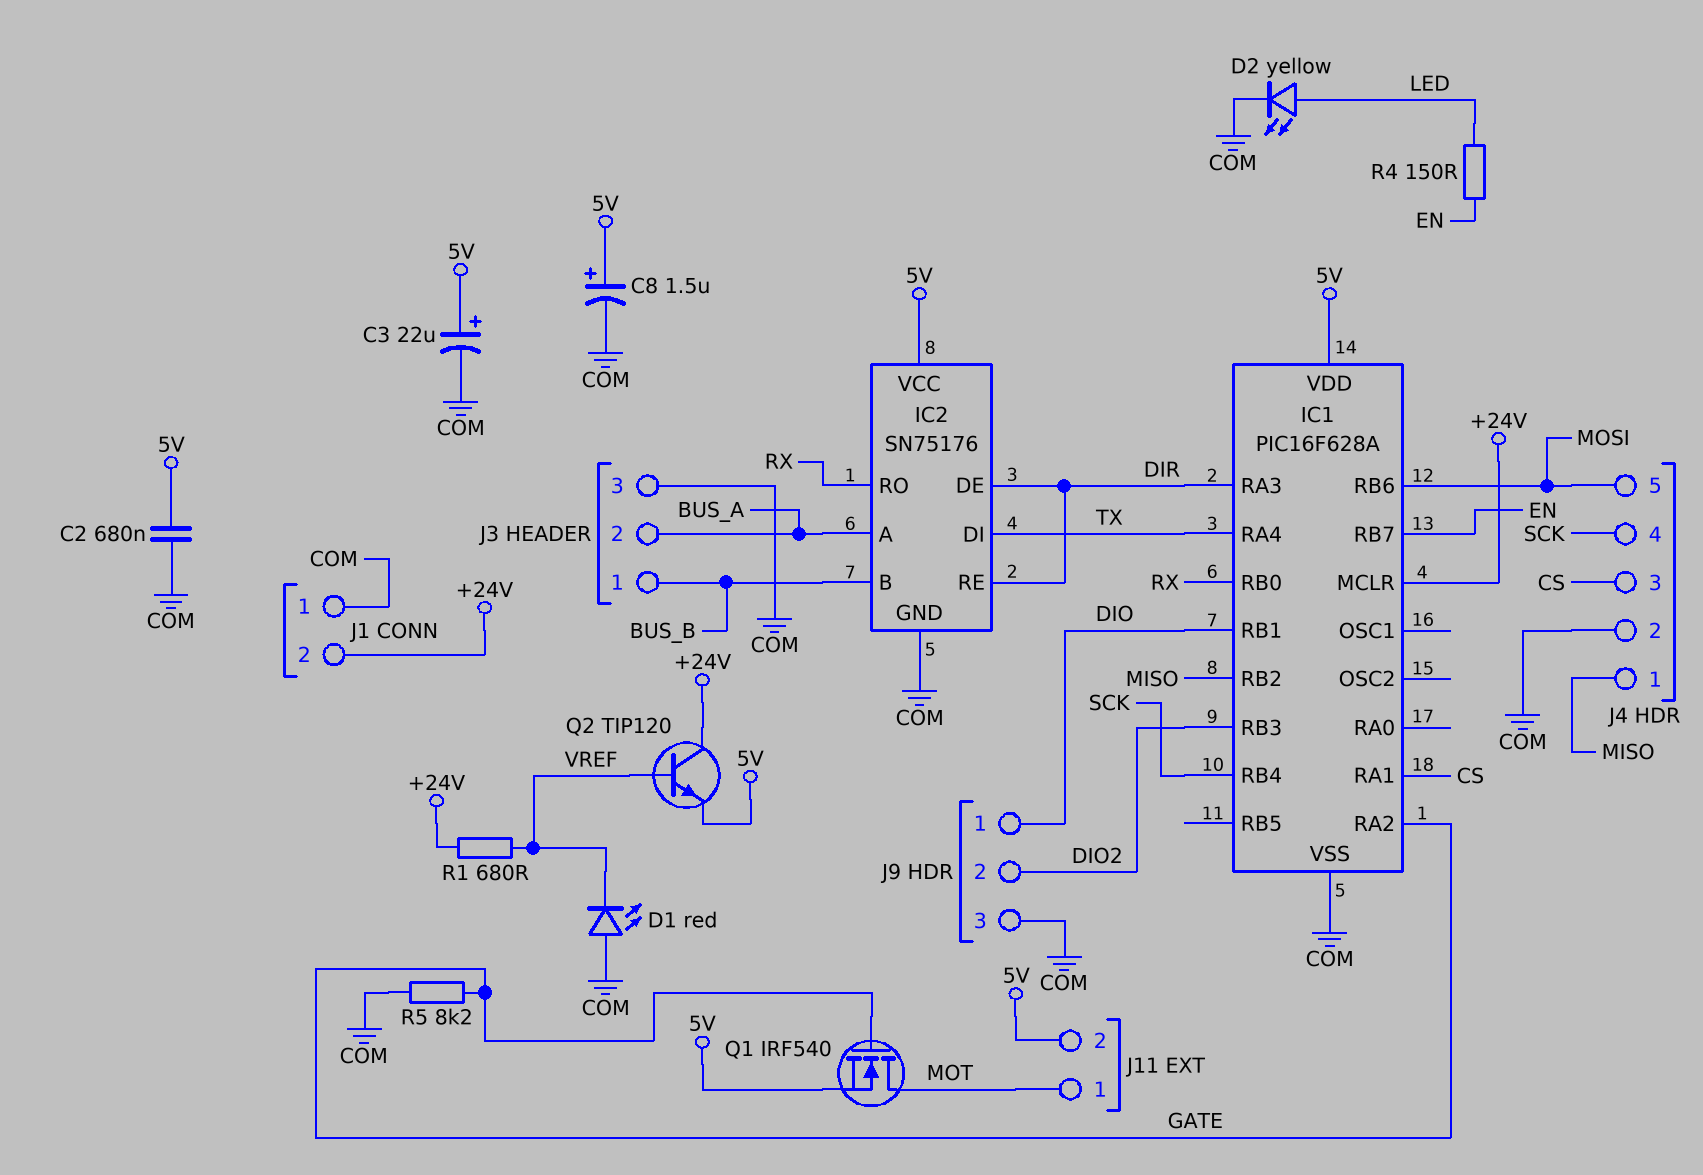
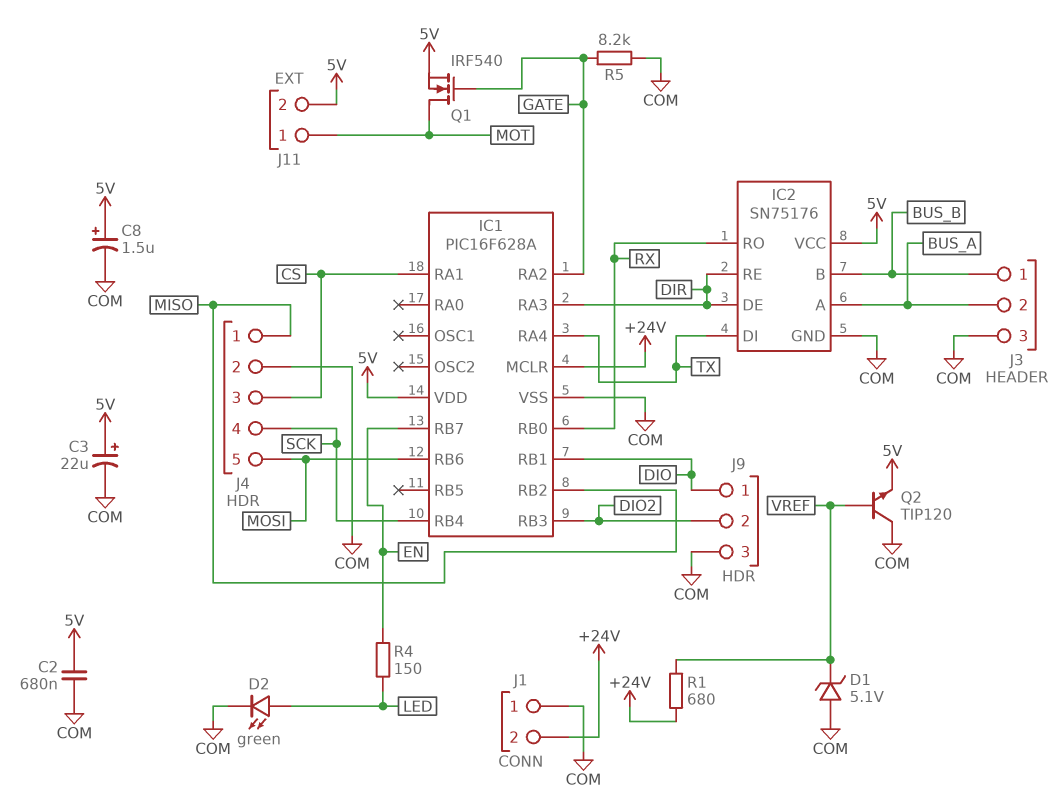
D1: LED red (A COM, K VREF) -> zener 5.1V (A COM, K VREF)
D2: LED yellow (A LED, K COM) -> LED green (A LED, K COM)
Q2: NPN TIP120 (B VREF, C +24V, E 5V) -> NPN TIP120 (B VREF, C COM, E 5V)

